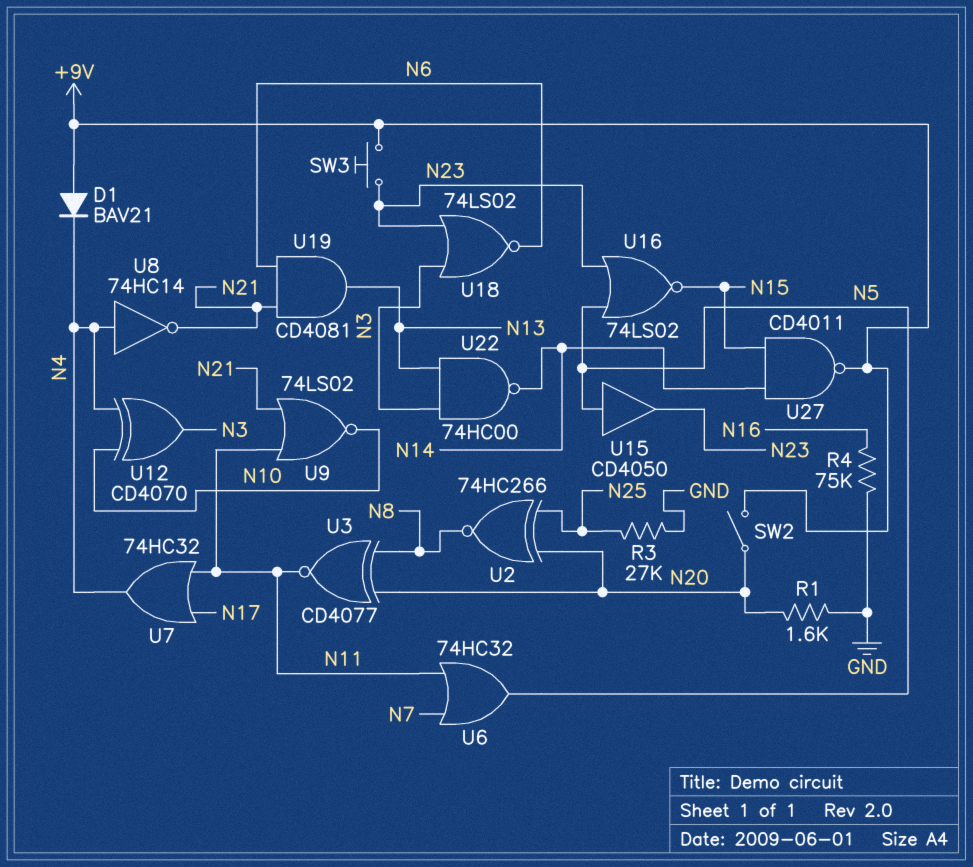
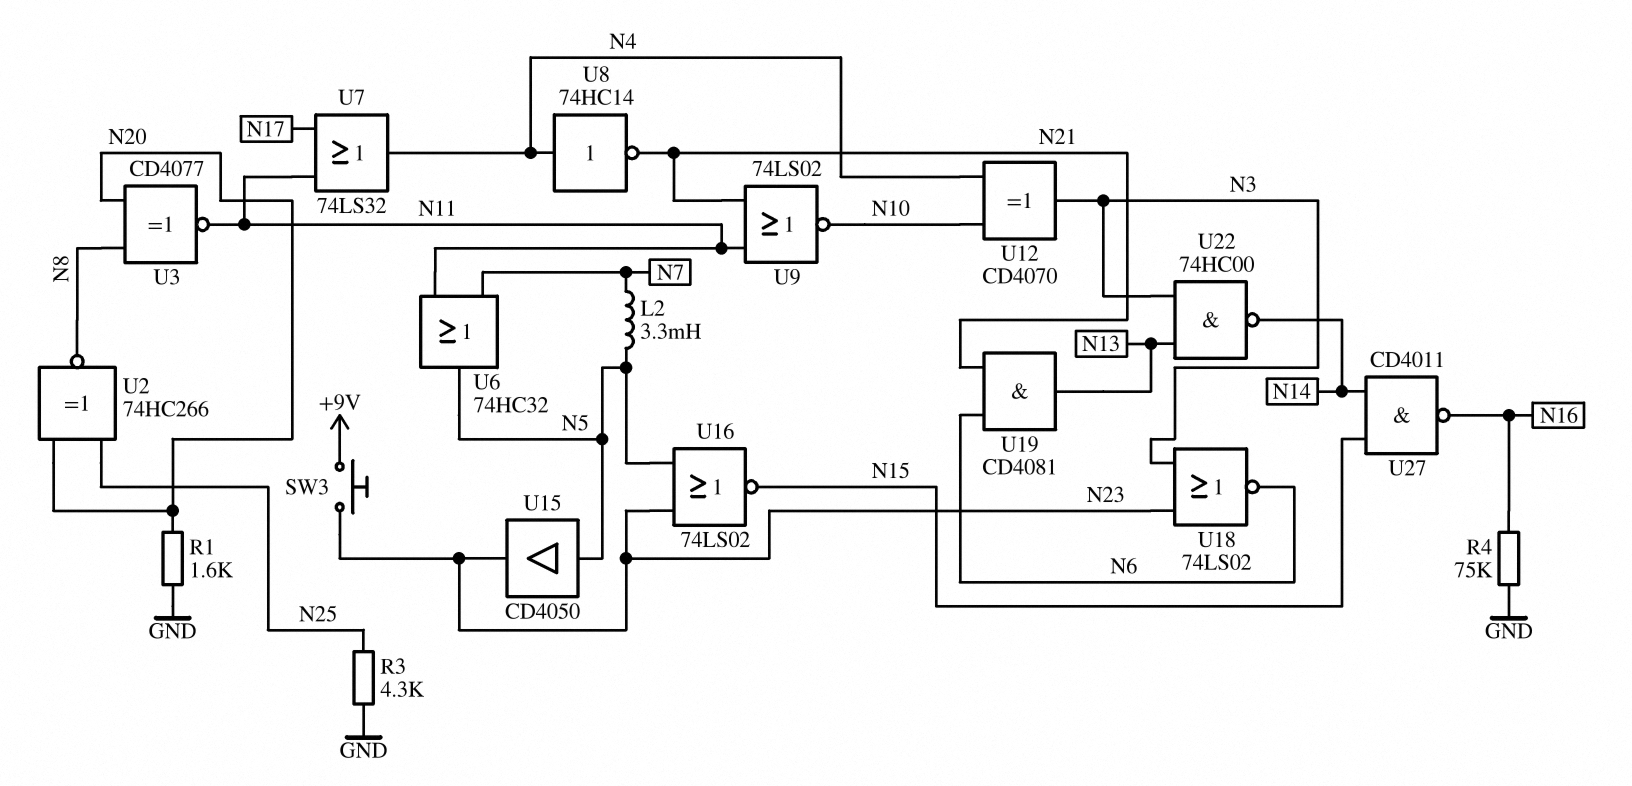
D1: diode BAV21 (A +9V, K N4) -> none
L2: none -> 3.3mH (N5, N7)
R3: 27k (GND, N25) -> 4.3k (GND, N25)
SW2: switch (+9V, N20) -> none
U7: OR 74HC32 (in N11, in N17, out N4) -> OR 74LS32 (in N11, in N17, out N4)
U27: NAND CD4011 (in N14, in N15, out +9V) -> NAND CD4011 (in N14, in N15, out N16)

